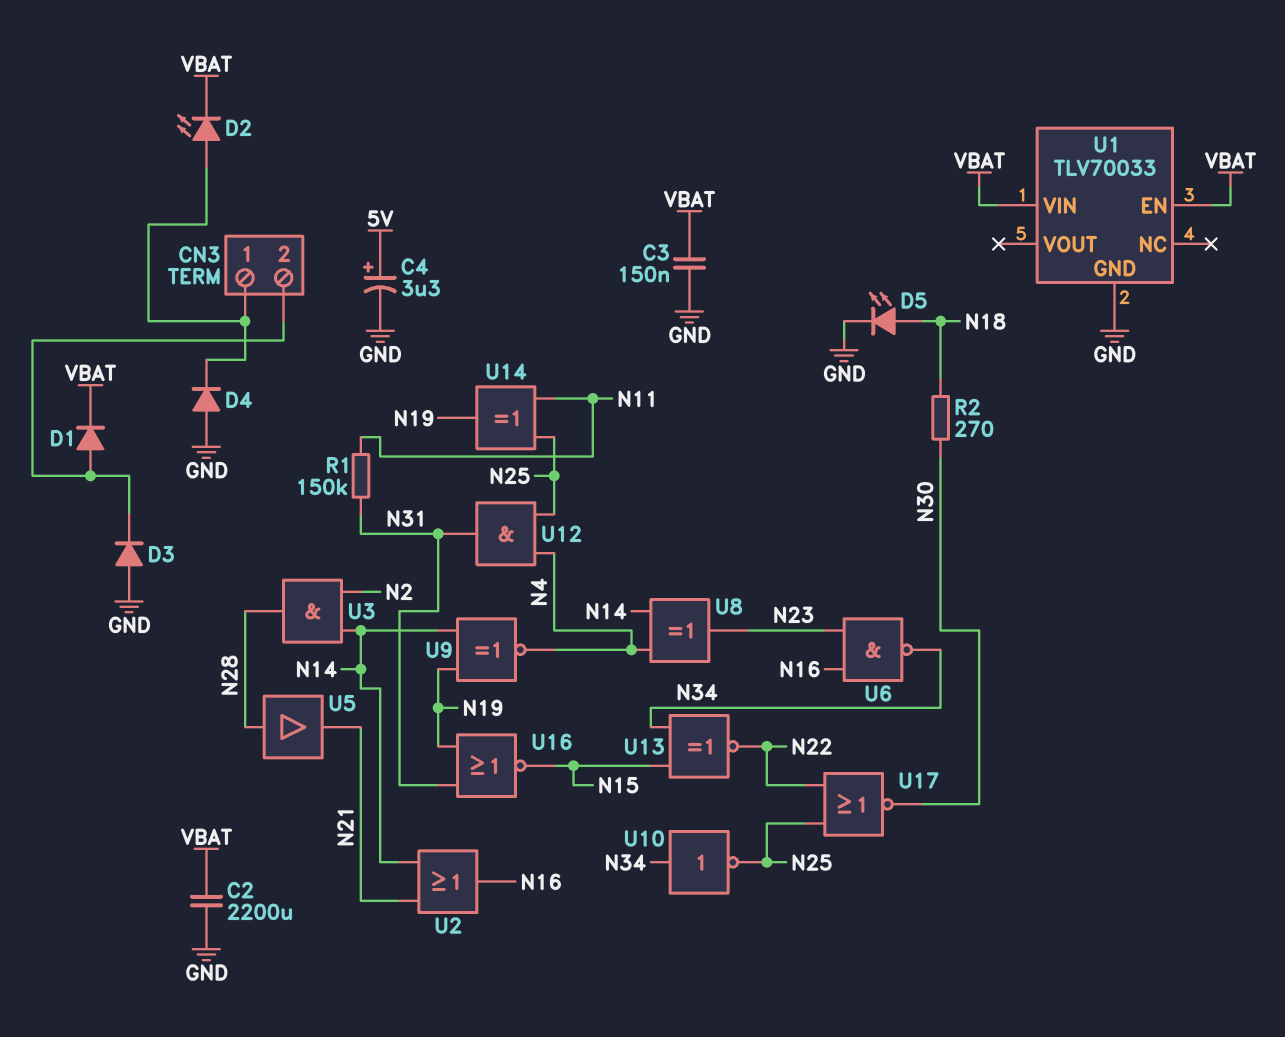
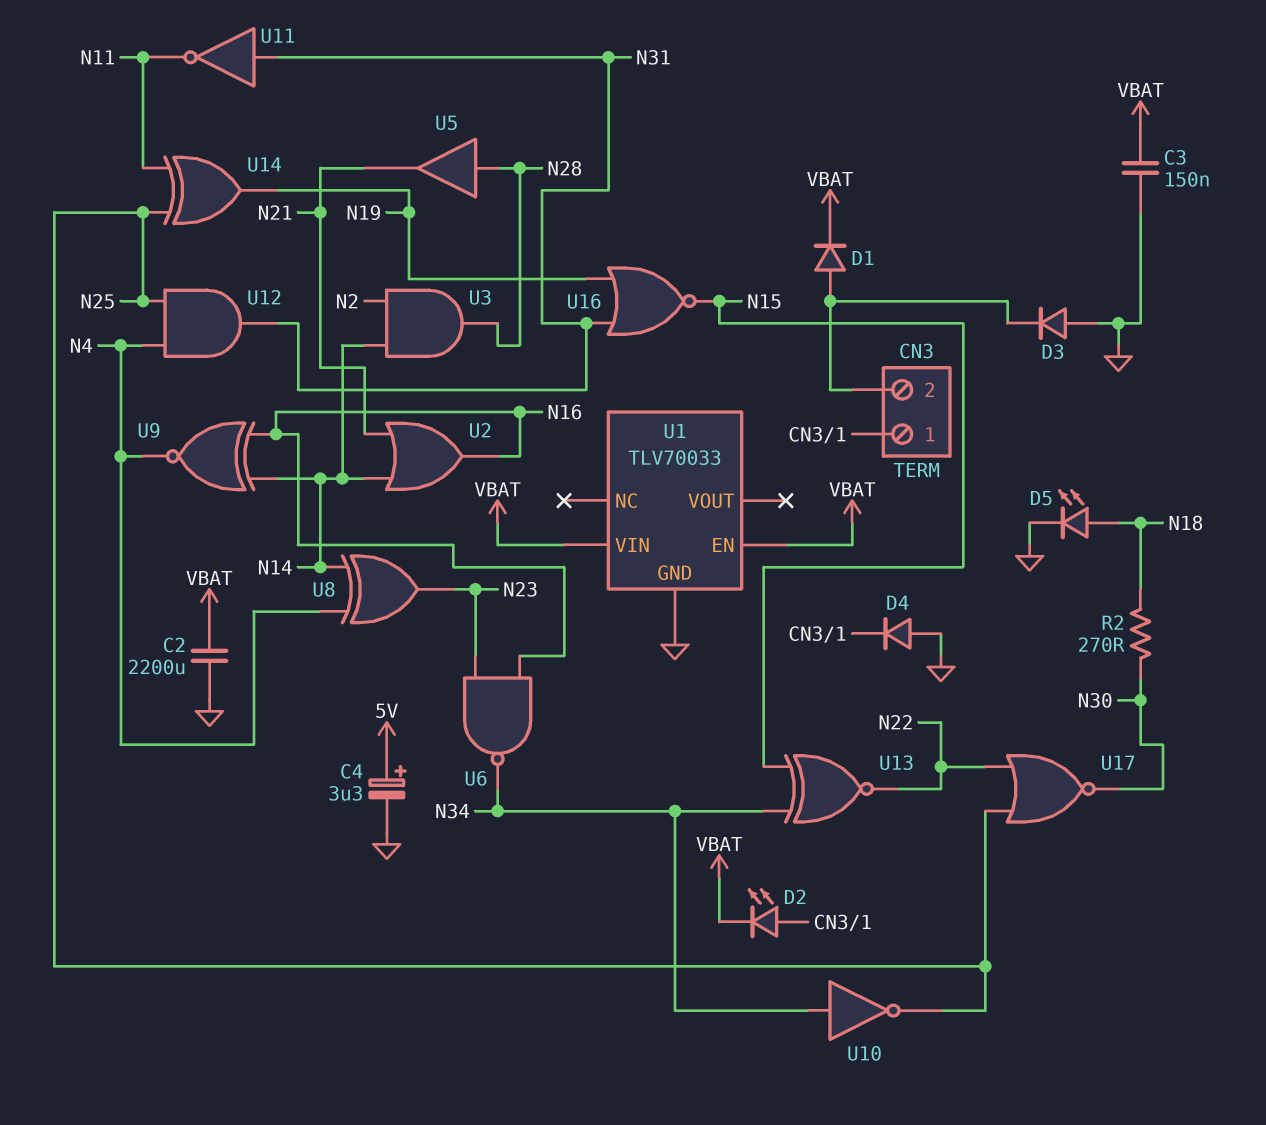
R1: 150k (N11, N31) -> none
U9: XNOR (in N14, in N19, out N4) -> XNOR (in N14, in N16, out N4)
U11: none -> NOT (in N31, out N11)

